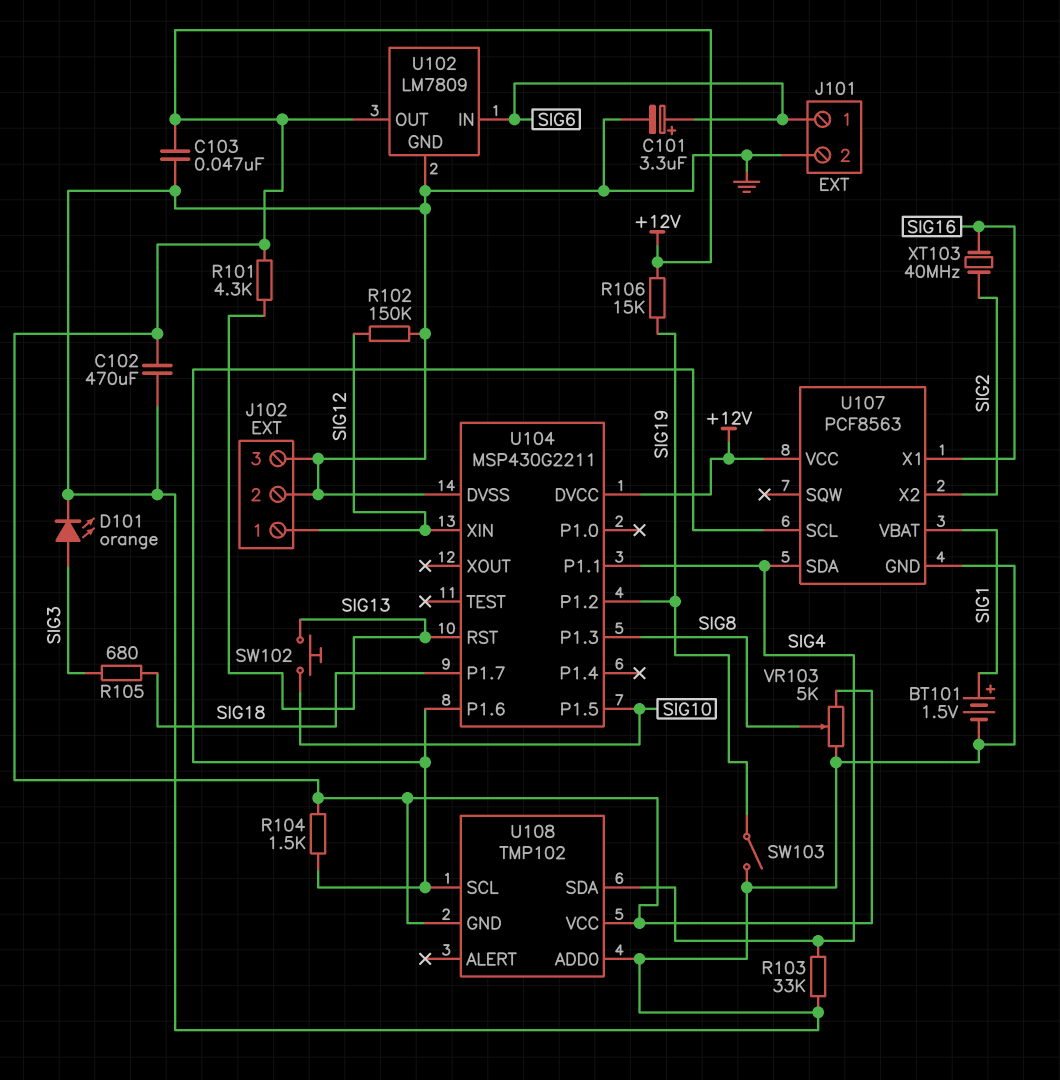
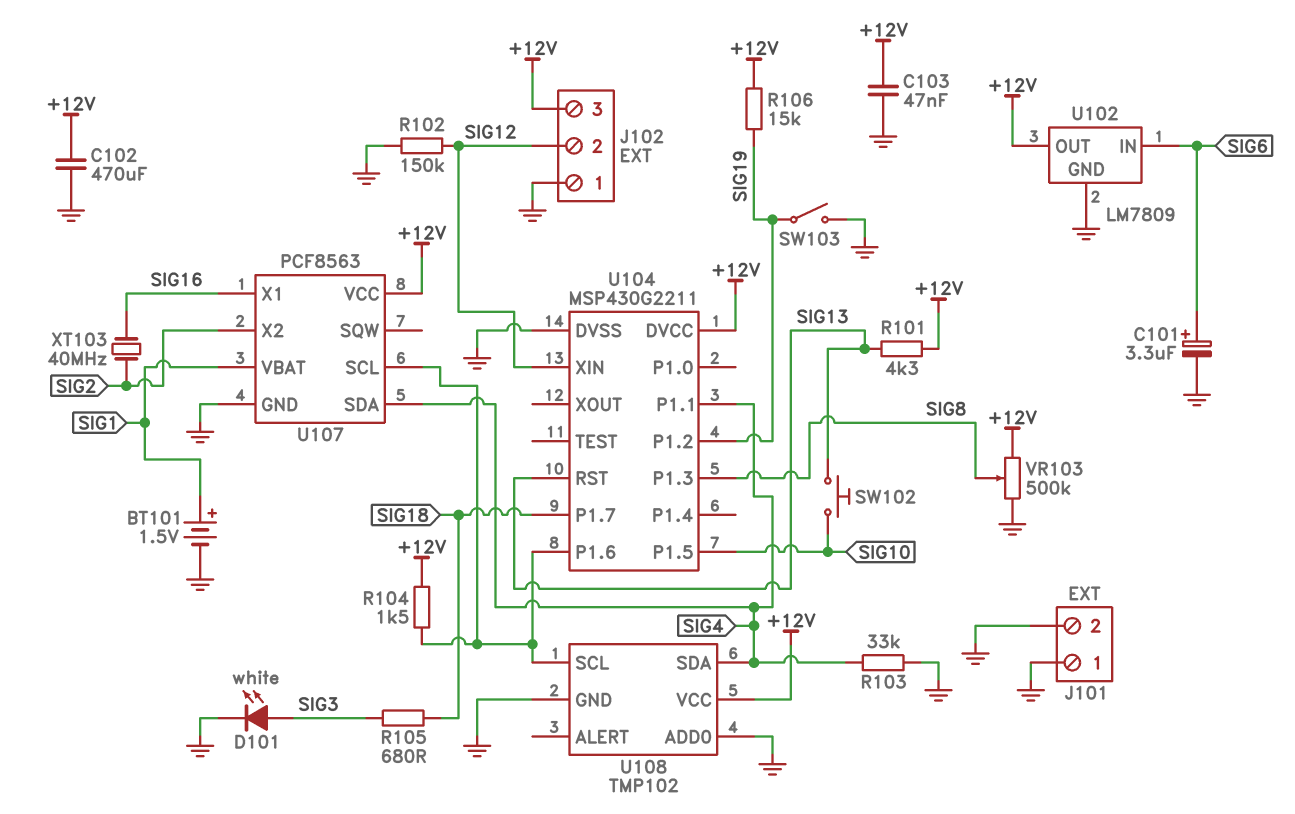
D101: LED orange (A SIG3, K GND) -> LED white (A SIG3, K GND)
J101 pin 1: SIG6 -> GND
J102 pin 1: SIG12 -> GND
J102 pin 2: GND -> SIG12
J102 pin 3: GND -> +12V
U108 pin GND: +12V -> GND
VR103: 5k (+12V, GND, wiper SIG8) -> 500k (+12V, GND, wiper SIG8)

